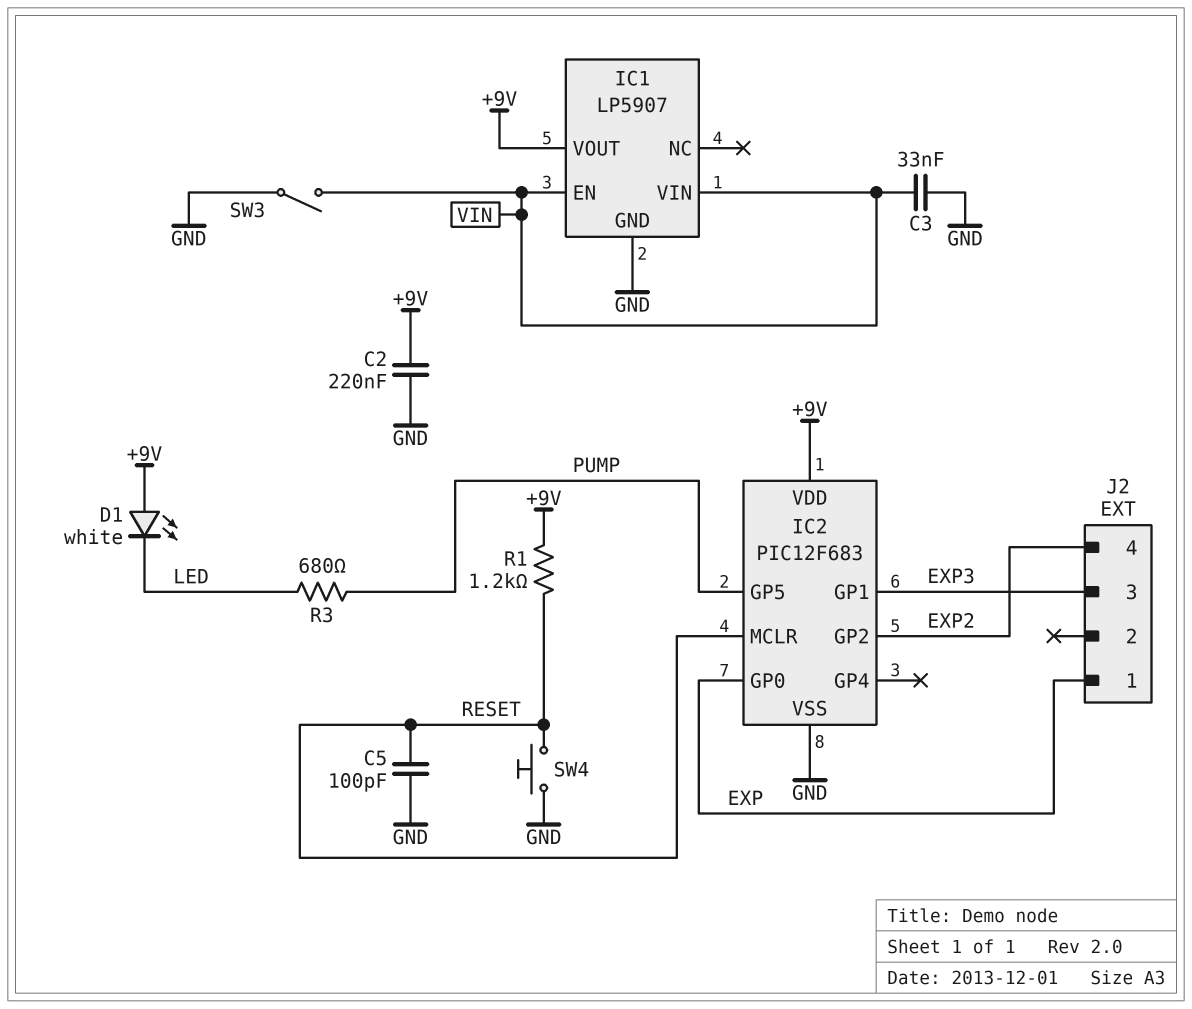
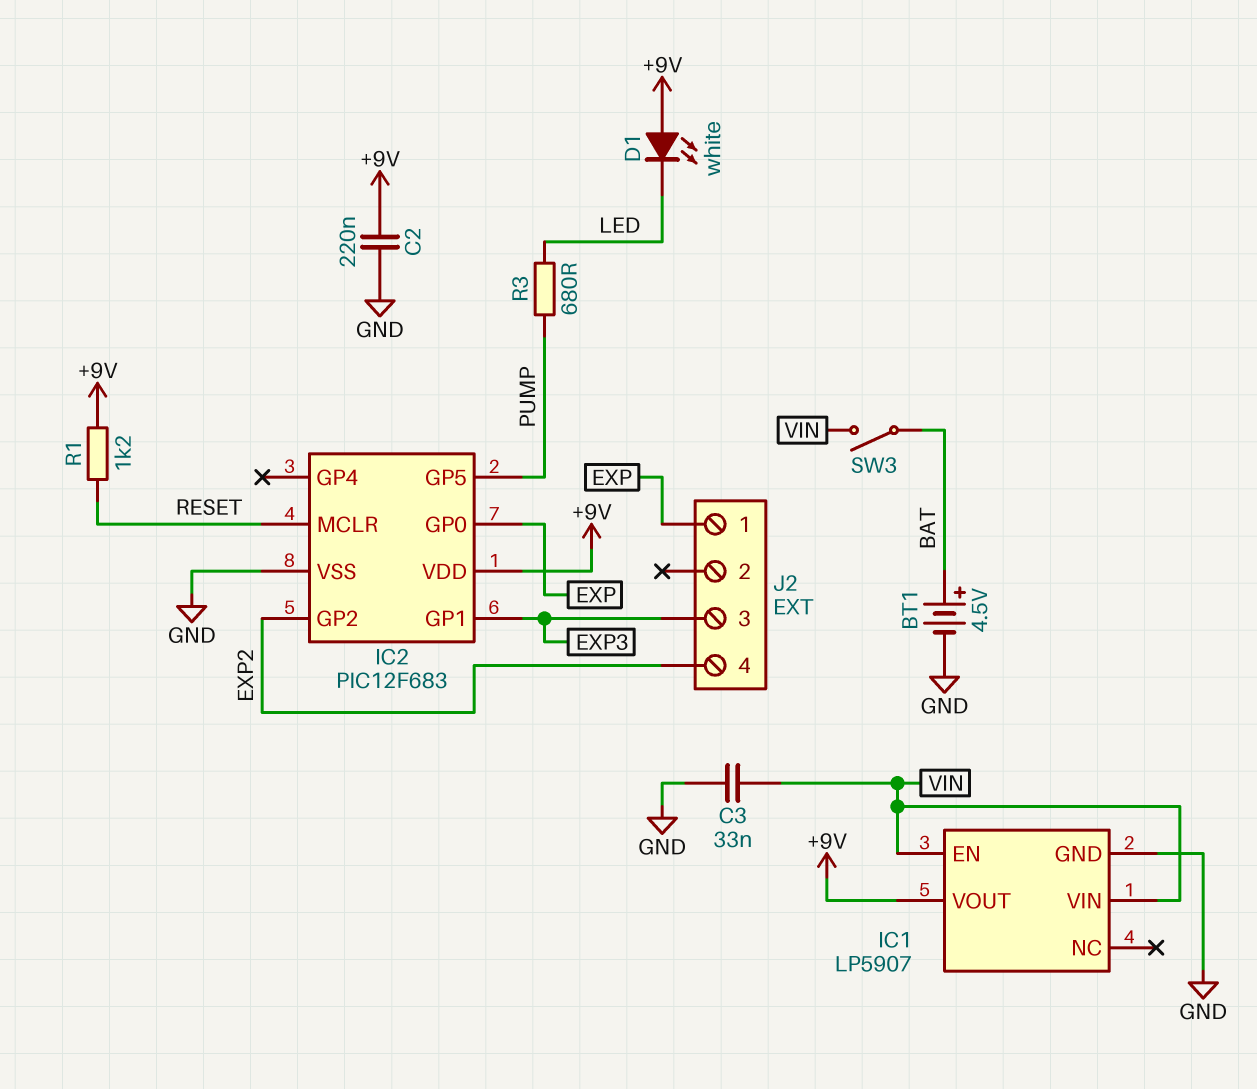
BT1: none -> 4.5V (plus BAT, minus GND)
C5: 100pF (GND, RESET) -> none
SW3: switch (GND, VIN) -> switch (BAT, VIN)
SW4: button (GND, RESET) -> none

